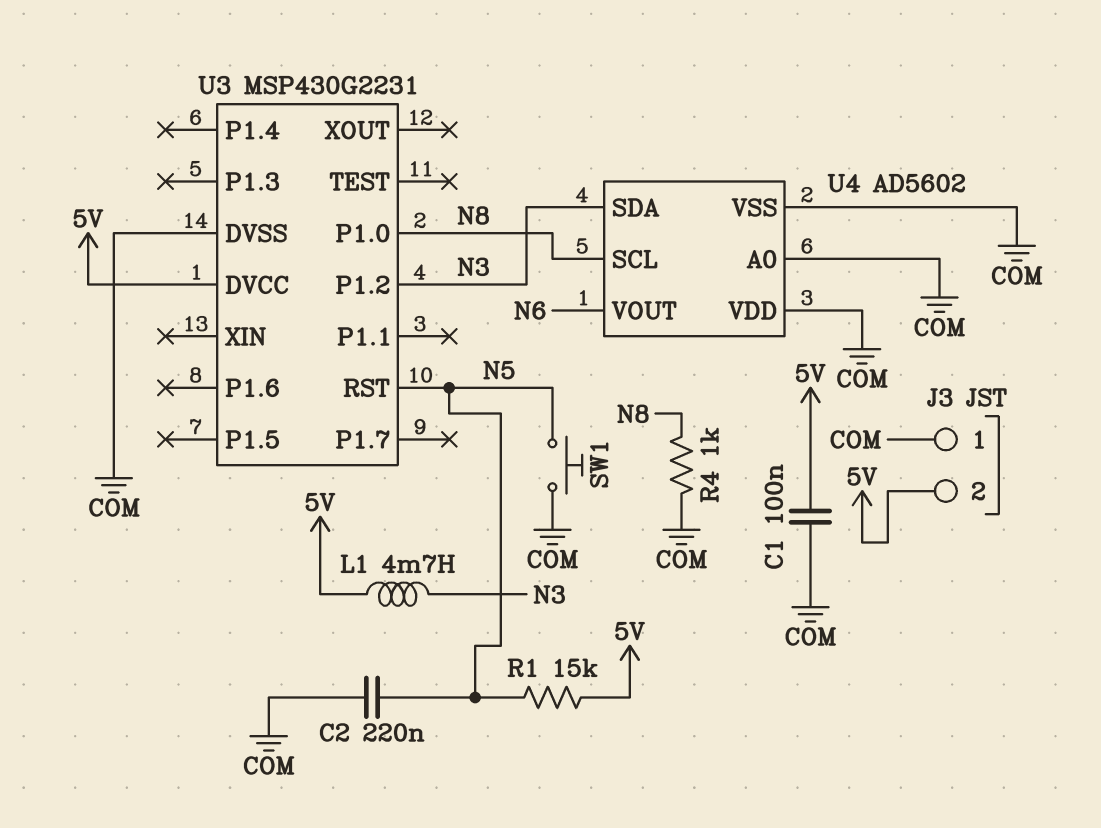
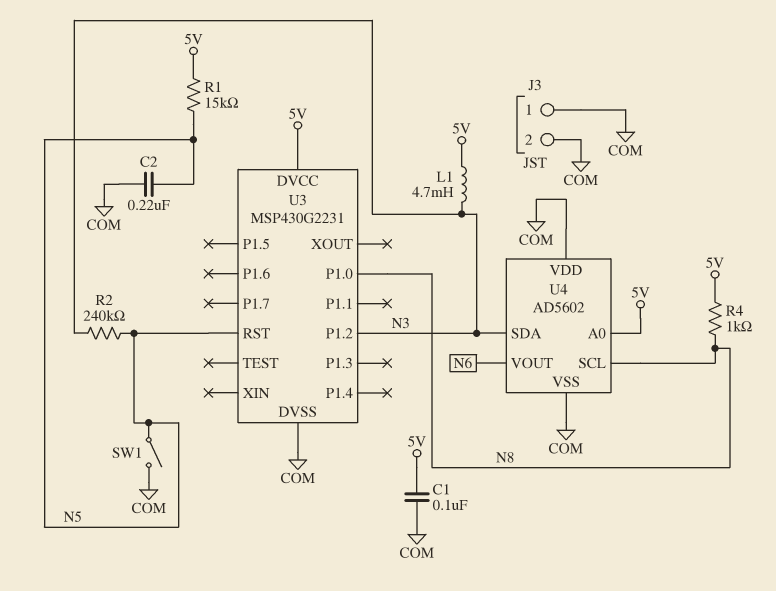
J3 pin 2: 5V -> COM
R2: none -> 240k (N3, N5)
R4: 1k (COM, N8) -> 1k (5V, N8)
SW1: button (COM, N5) -> switch (COM, N5)
U4 pin A0: COM -> 5V

